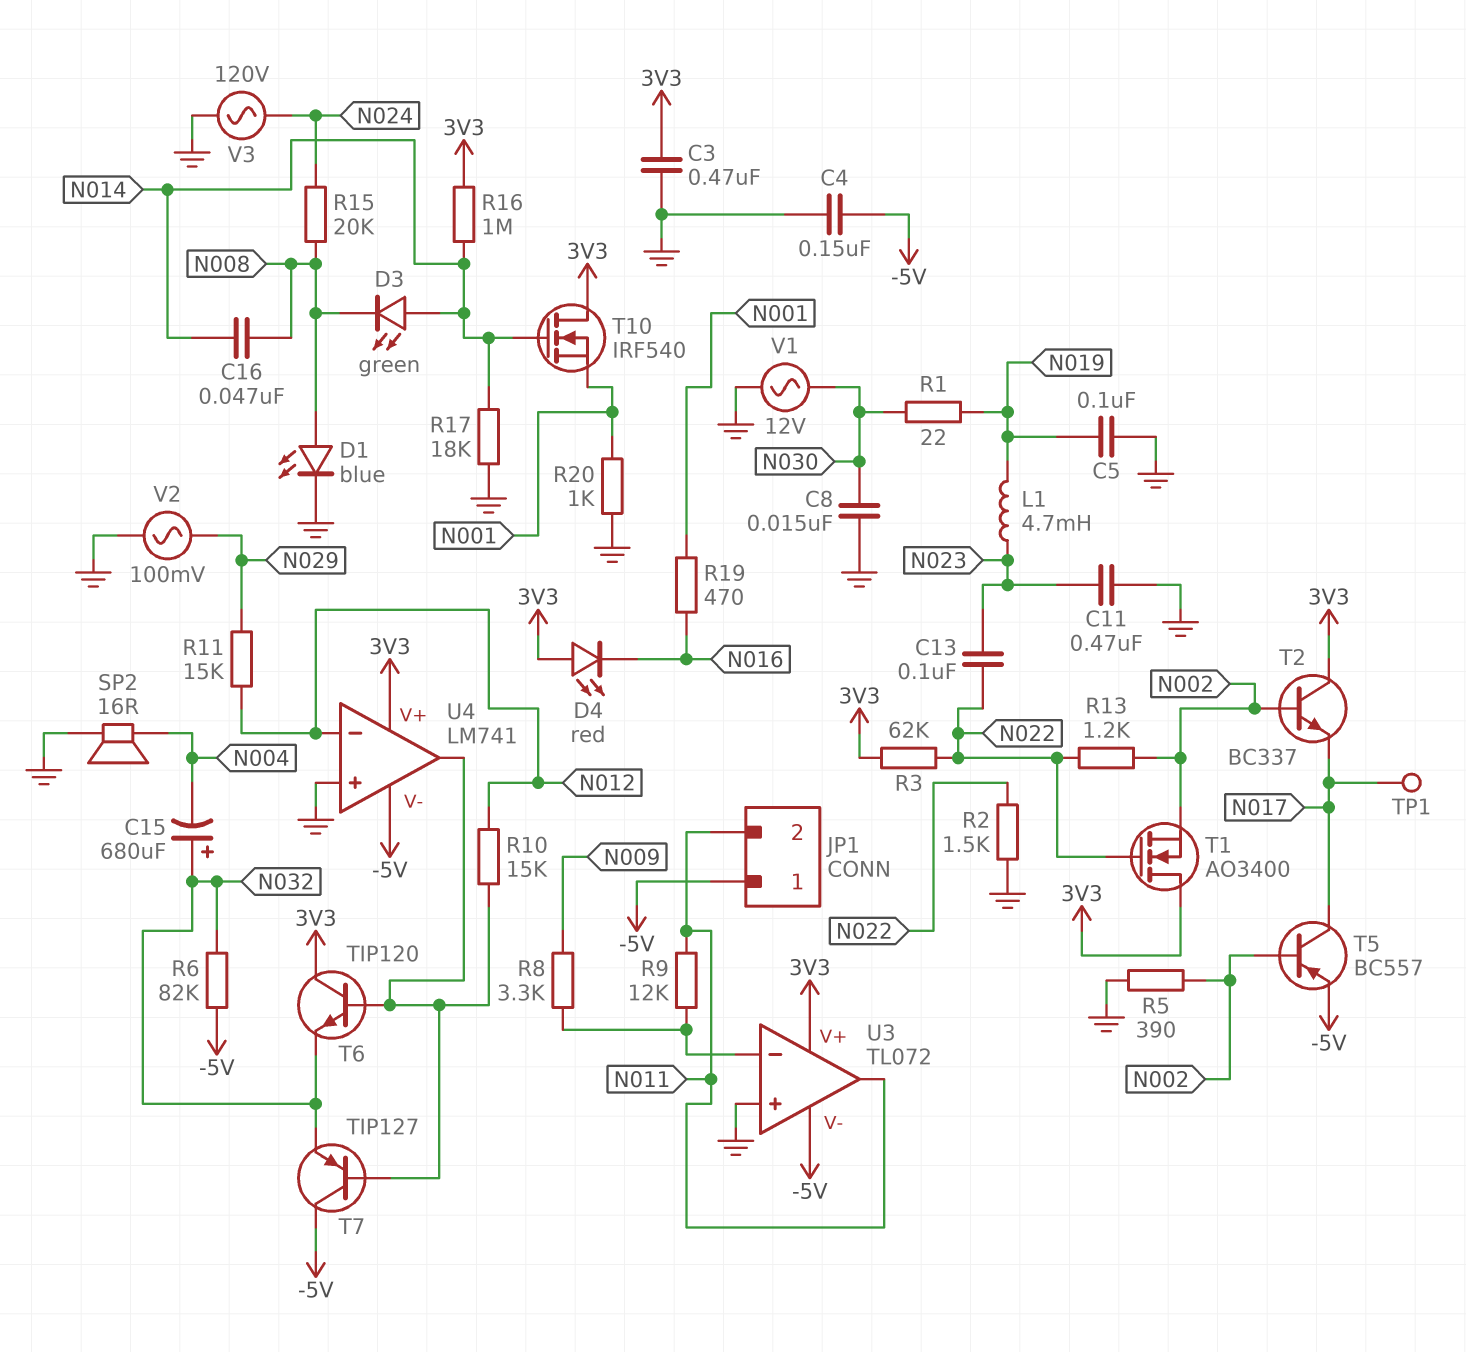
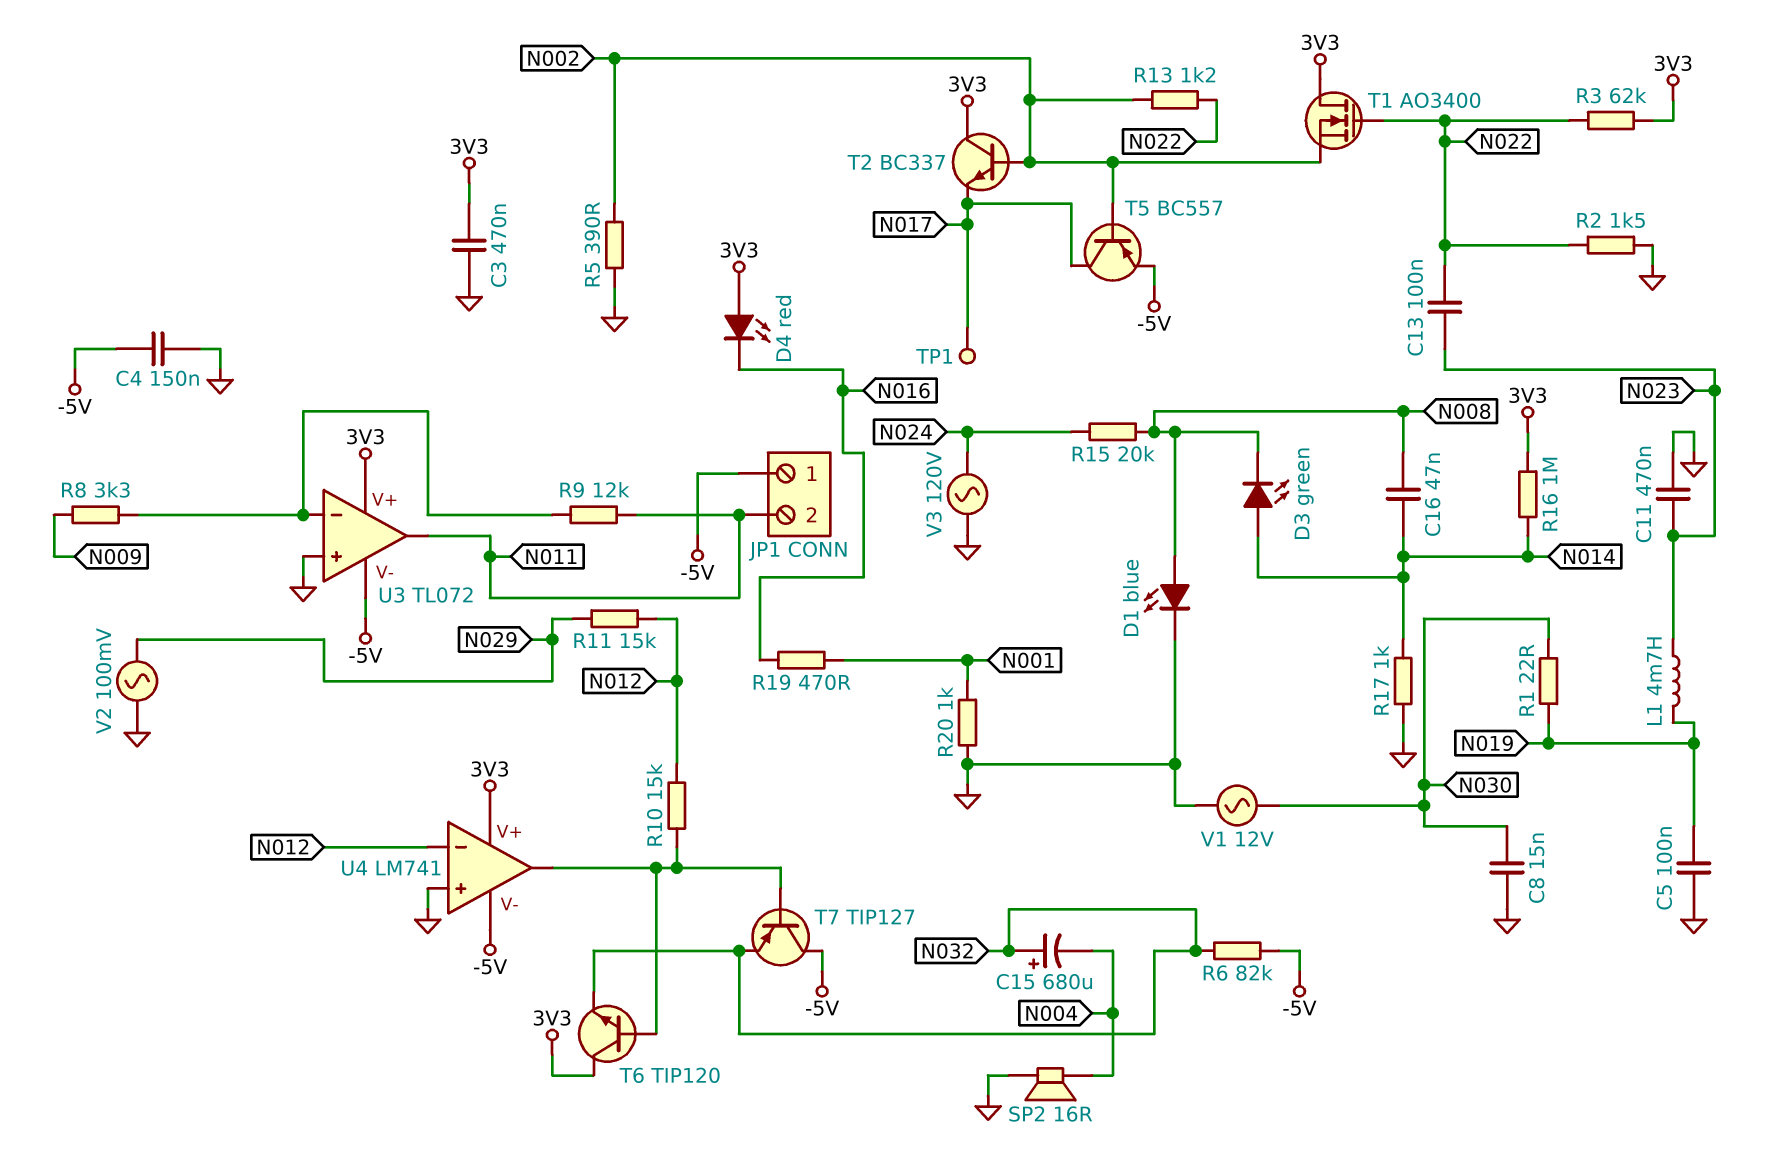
R17: 18k (GND, N014) -> 1k (GND, N014)
T10: NMOS IRF540 (G N014, D 3V3, S N001) -> none

